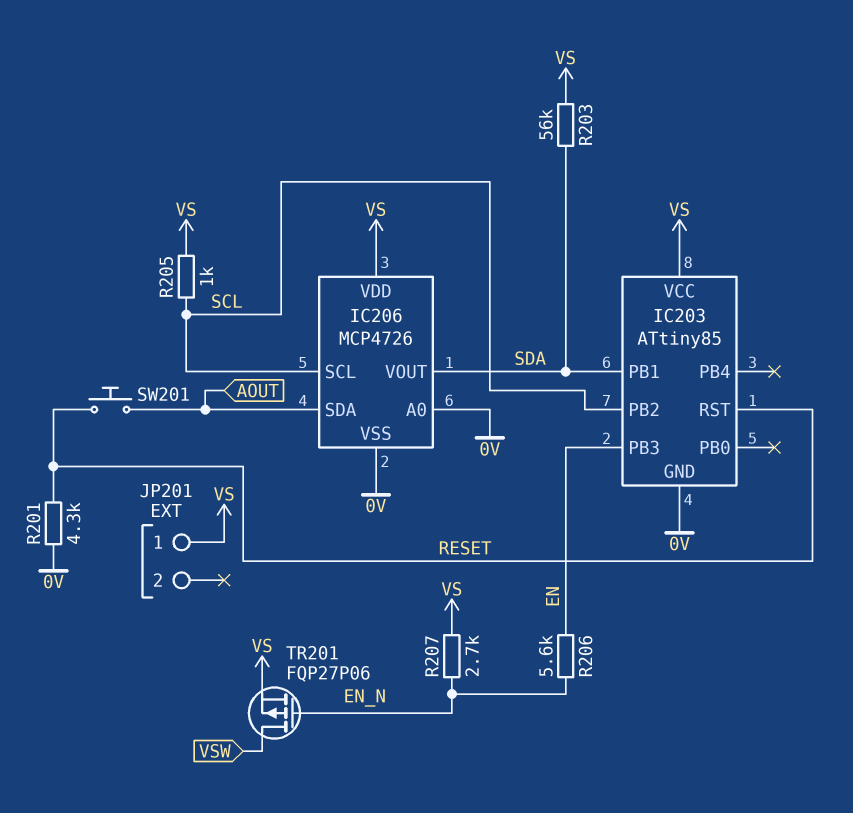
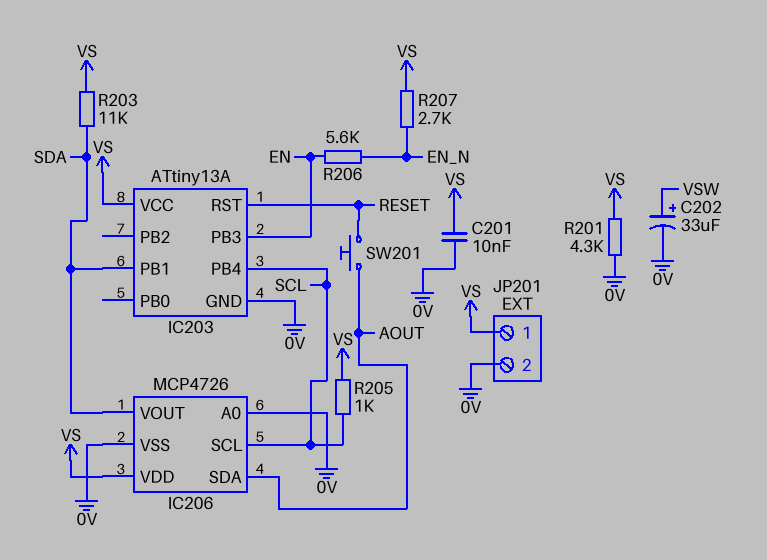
C201: none -> 10nF (0V, VS)
C202: none -> 33uF (plus VSW, minus 0V)
IC203: ATtiny85 -> ATtiny13A
IC203 pin PB2: SCL -> none
IC203 pin PB4: none -> SCL
JP201 pin 2: none -> 0V
R201: 4.3k (0V, RESET) -> 4.3k (0V, VS)
R203: 56k (SDA, VS) -> 11k (SDA, VS)
TR201: PMOS FQP27P06 (G EN_N, D VSW, S VS) -> none

